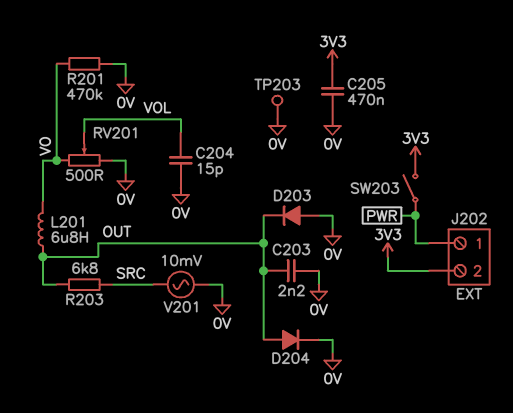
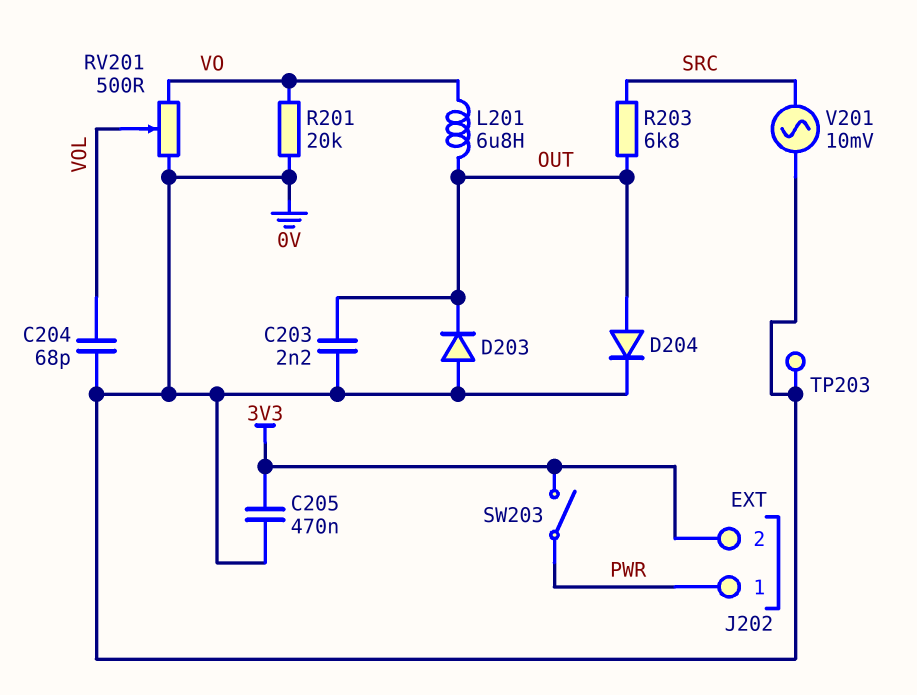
C204: 15pF (0V, VOL) -> 68pF (0V, VOL)
R201: 470k (0V, VO) -> 20k (0V, VO)

